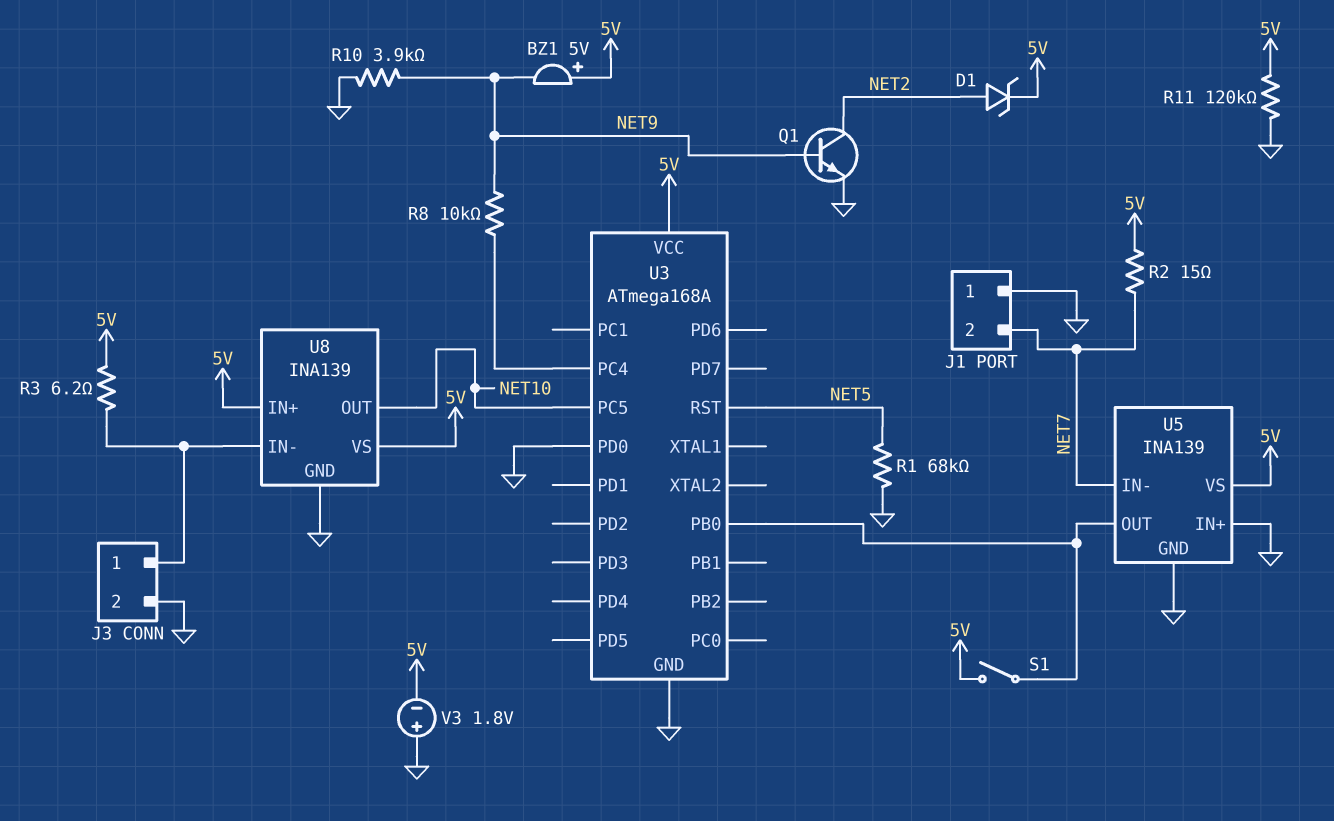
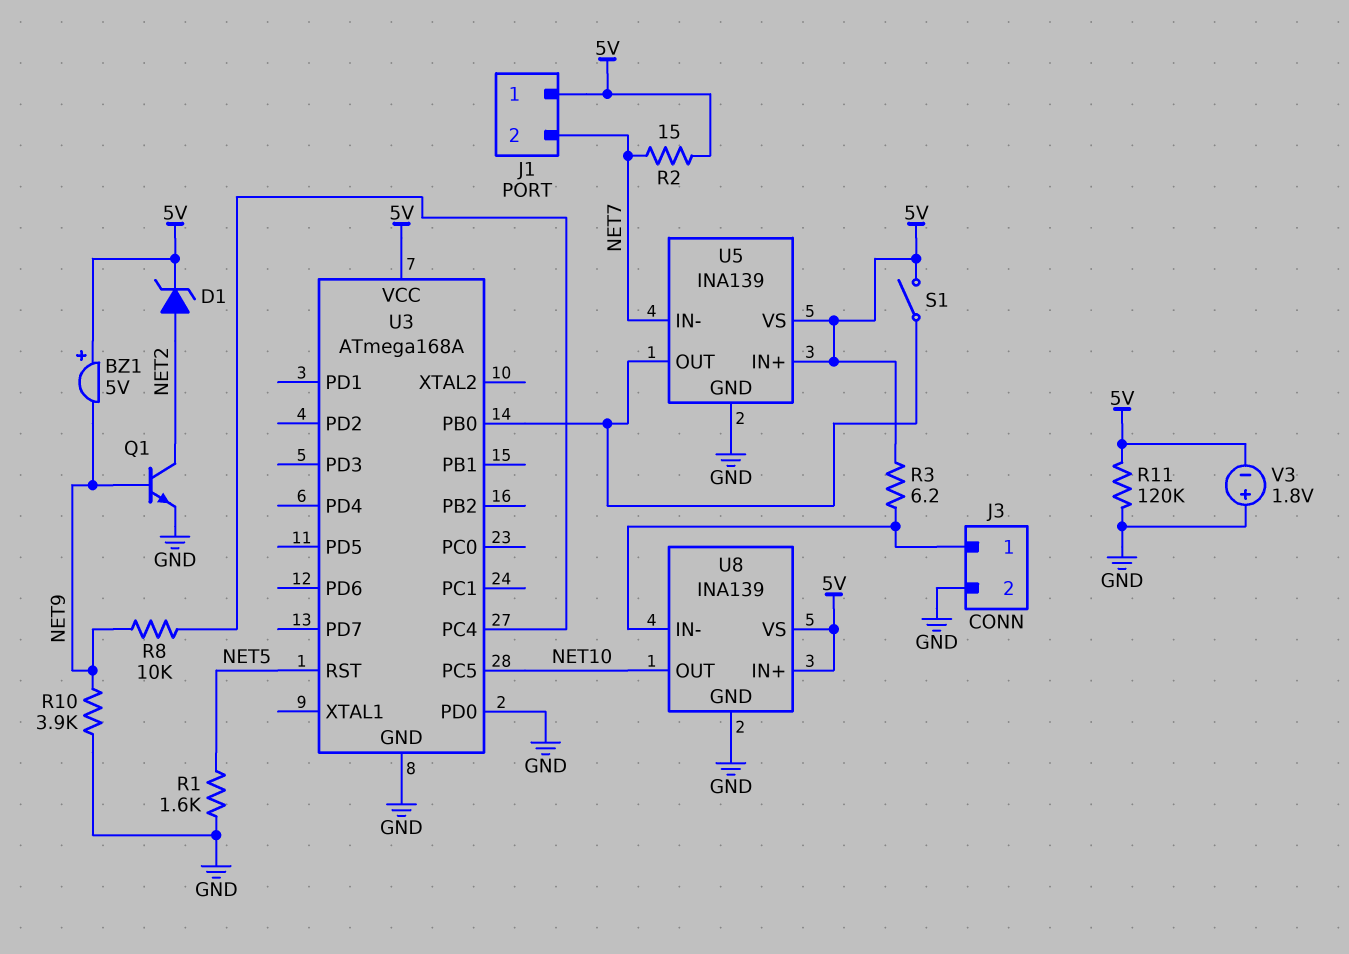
J1 pin 1: GND -> 5V
R1: 68k (GND, NET5) -> 1.6k (GND, NET5)
U5 pin IN+: GND -> 5V

